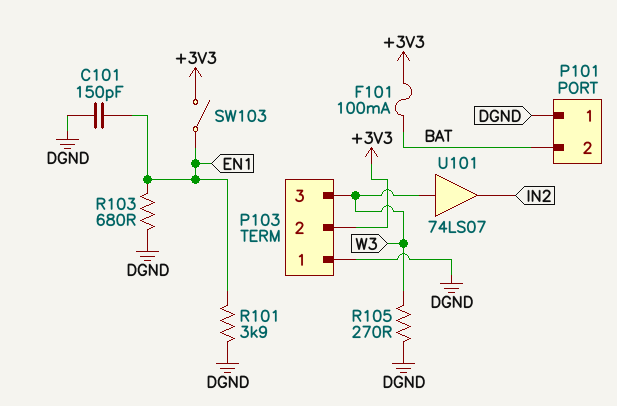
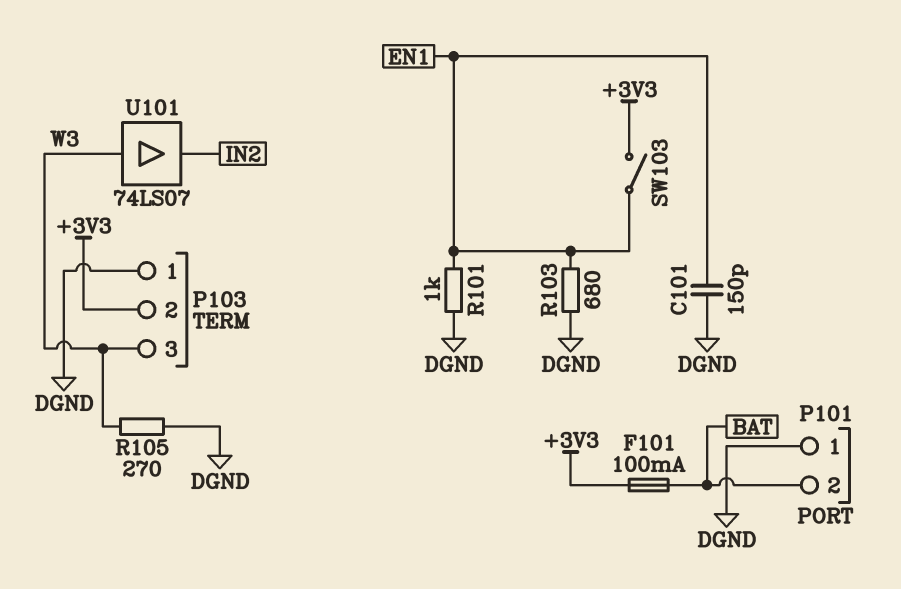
R101: 3.9k (DGND, EN1) -> 1k (DGND, EN1)

